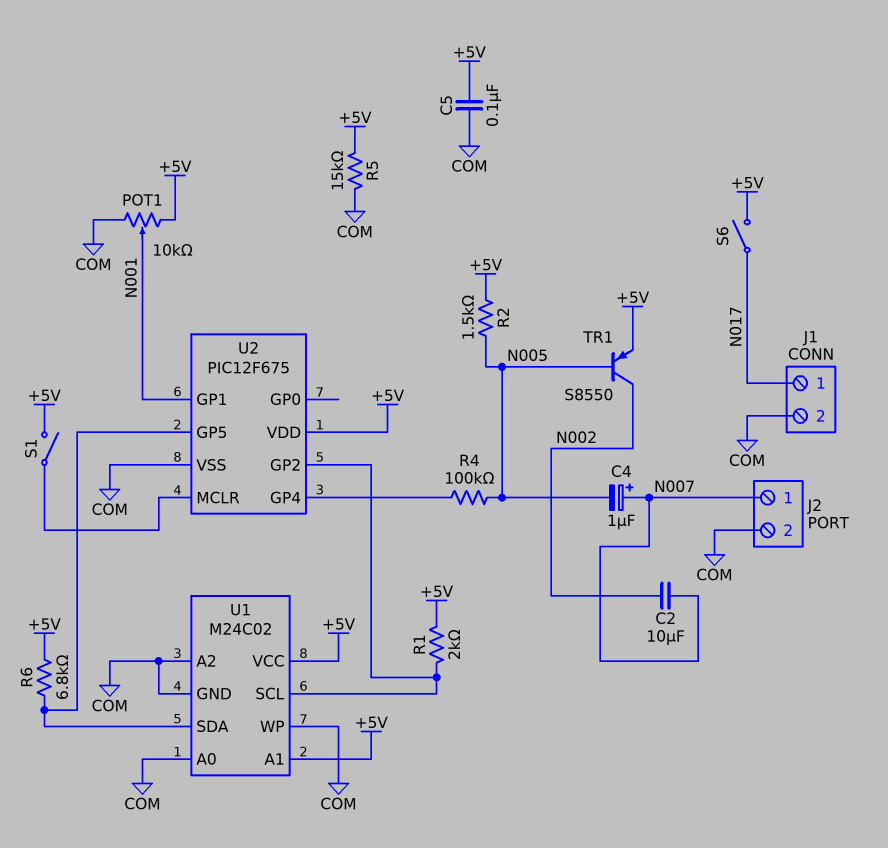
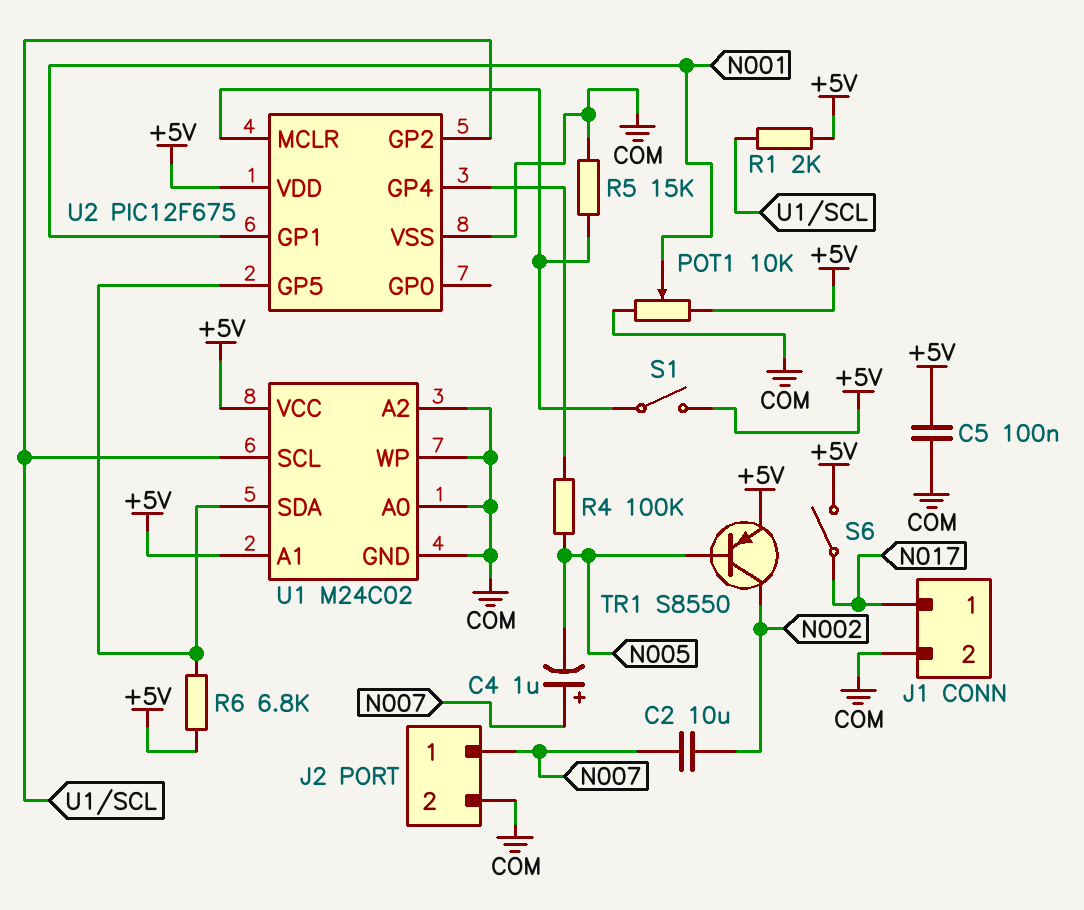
R2: 1.5k (+5V, N005) -> none
R5: 15k (+5V, COM) -> 15k (COM, U2/MCLR)

